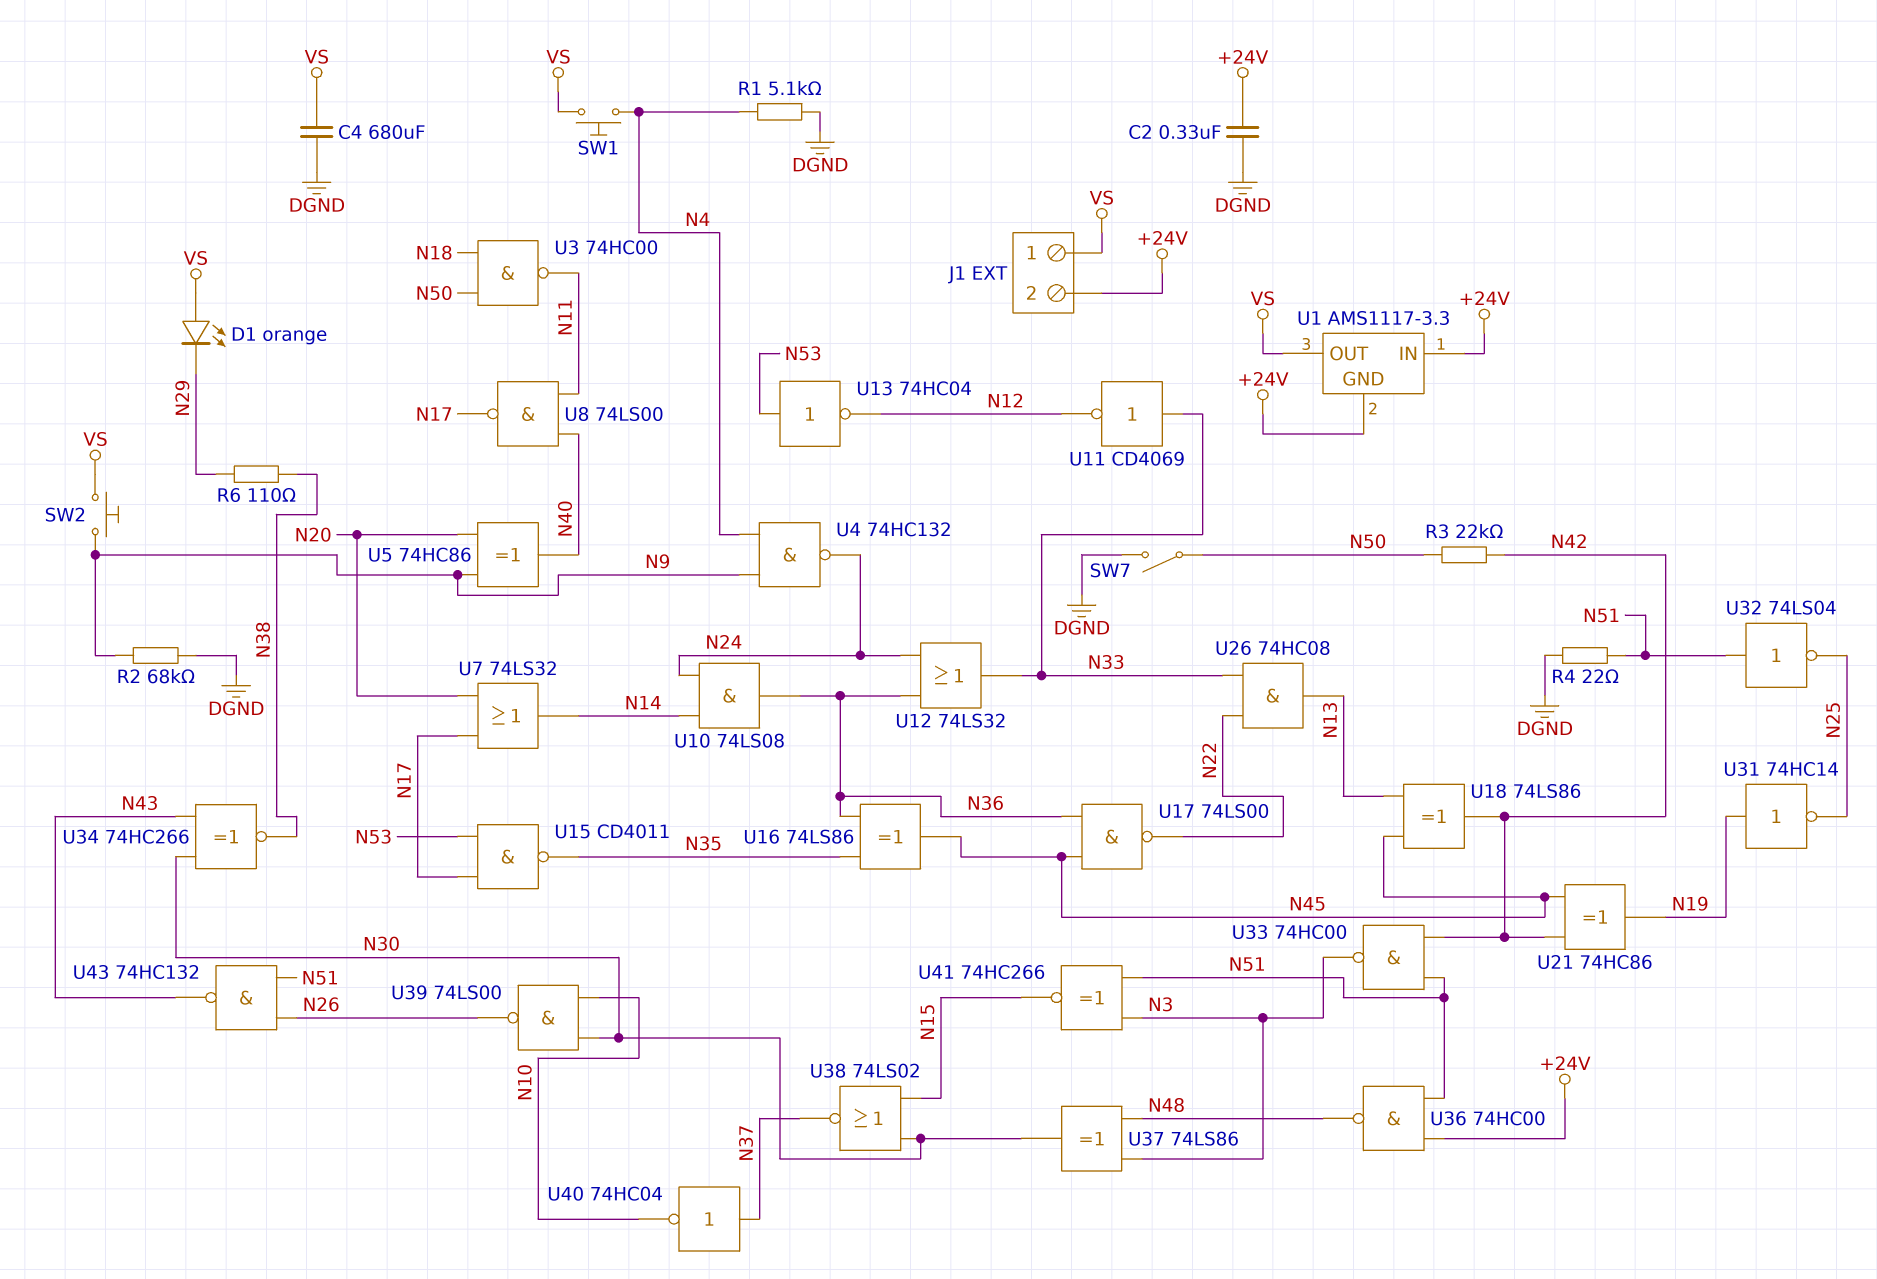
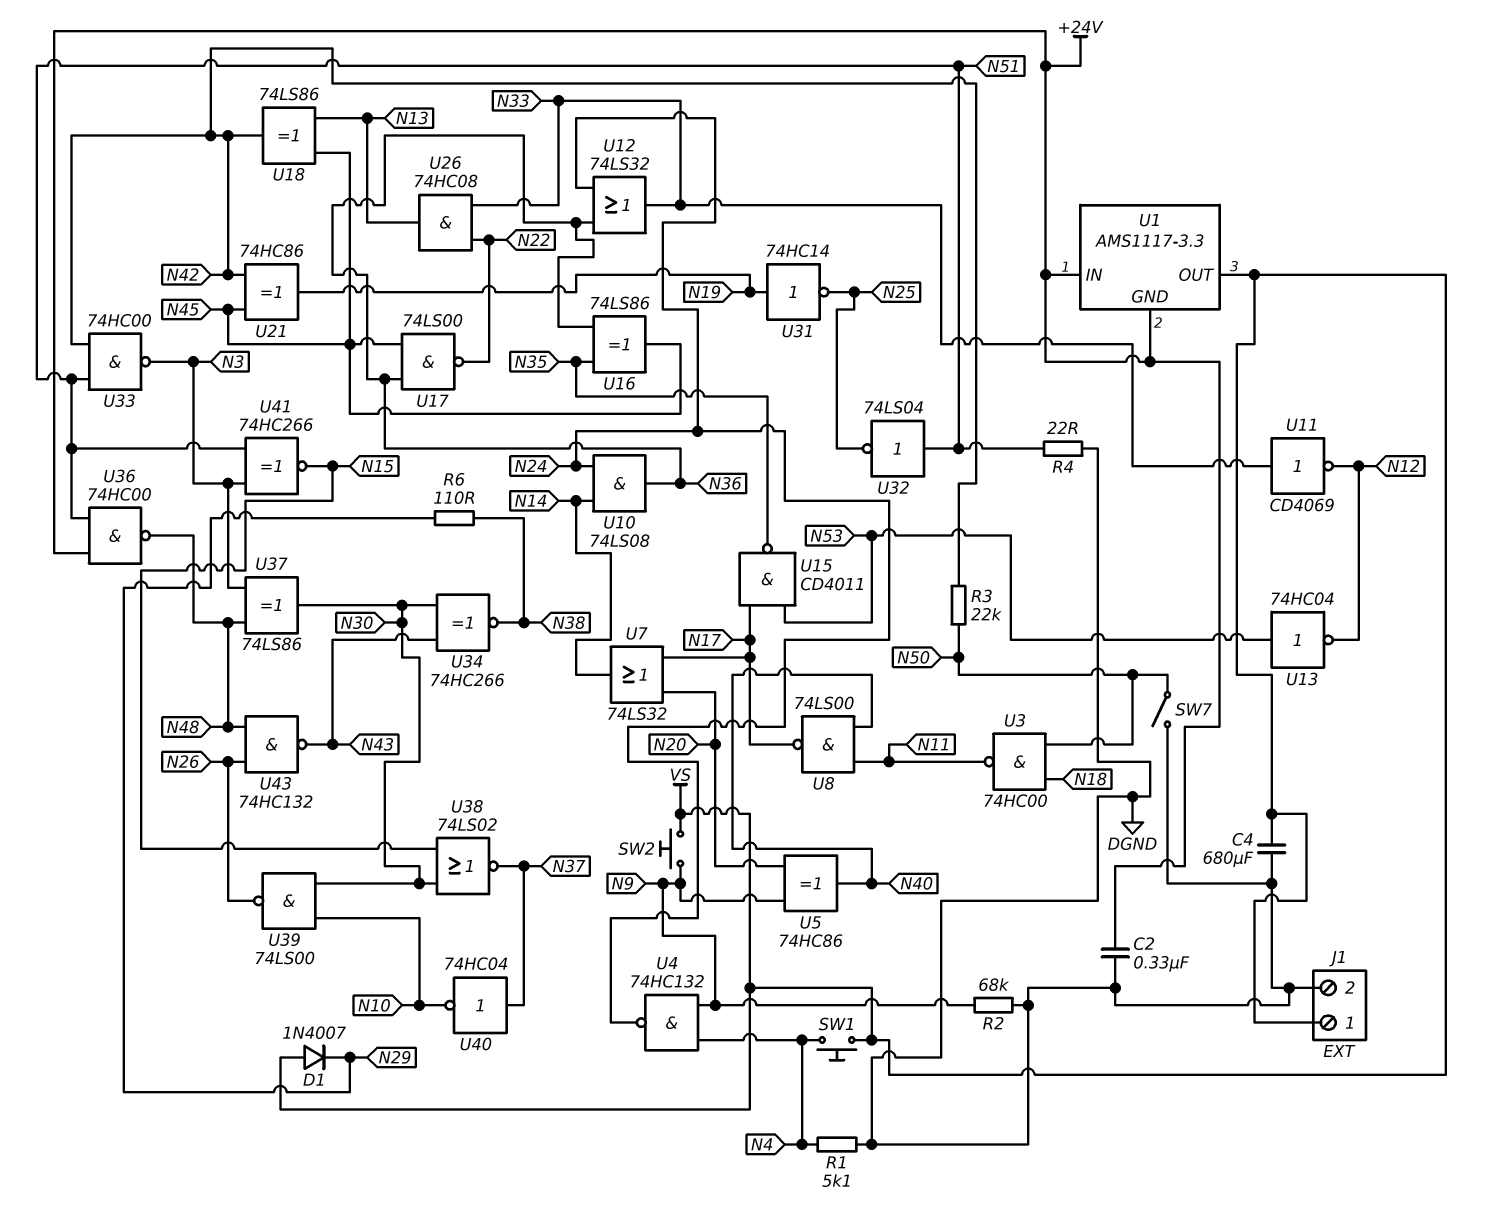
D1: LED orange (A VS, K N29) -> diode 1N4007 (A VS, K N29)
J1 pin 2: +24V -> DGND
U43: NAND 74HC132 (in N26, in N51, out N43) -> NAND 74HC132 (in N26, in N48, out N43)

